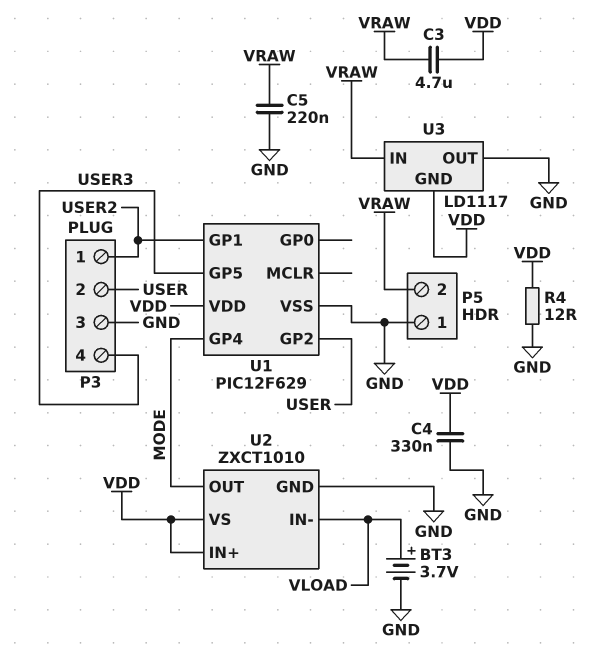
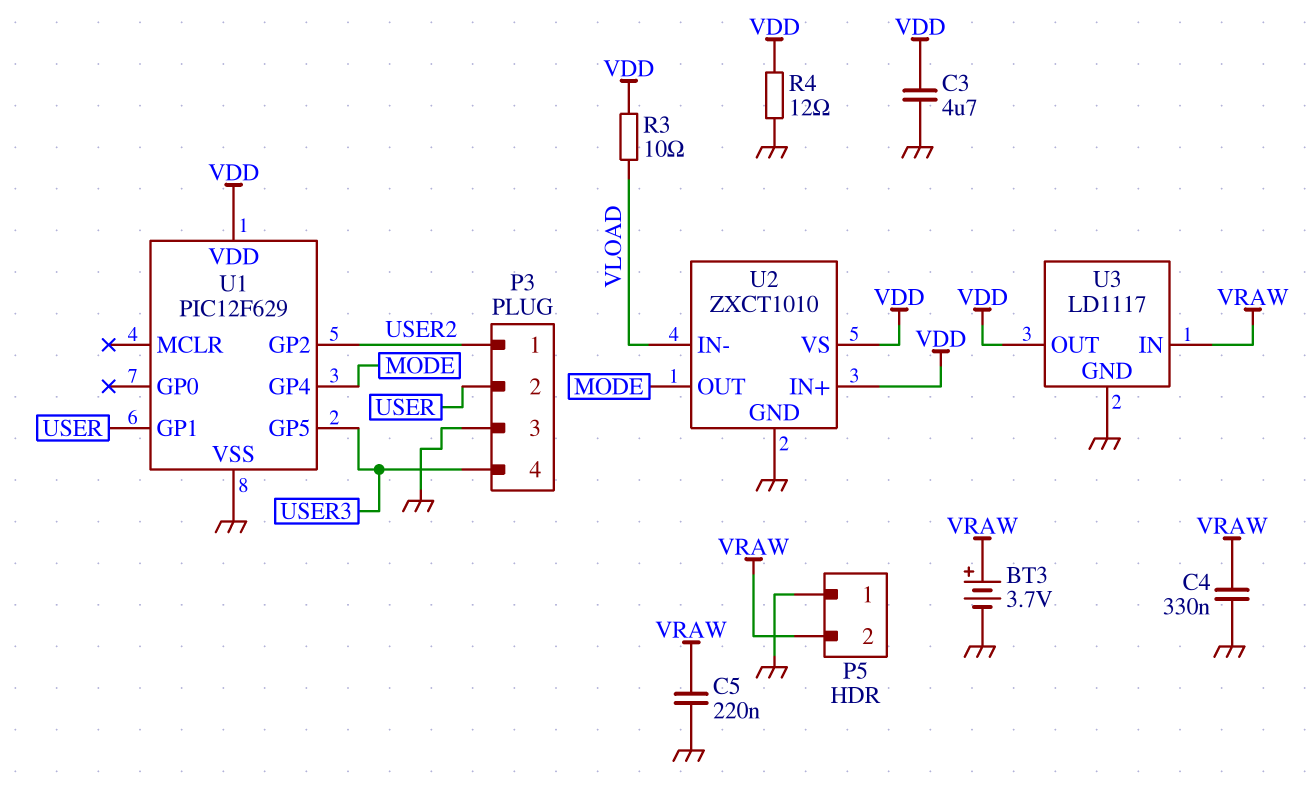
BT3: 3.7V (plus VLOAD, minus GND) -> 3.7V (plus VRAW, minus GND)
C3: 4.7uF (VDD, VRAW) -> 4.7uF (GND, VDD)
C4: 330nF (GND, VDD) -> 330nF (GND, VRAW)
R3: none -> 10 (VDD, VLOAD)
U1 pin GP1: USER2 -> USER
U1 pin GP2: USER -> USER2
U3 pin GND: VDD -> GND
U3 pin OUT: GND -> VDD

